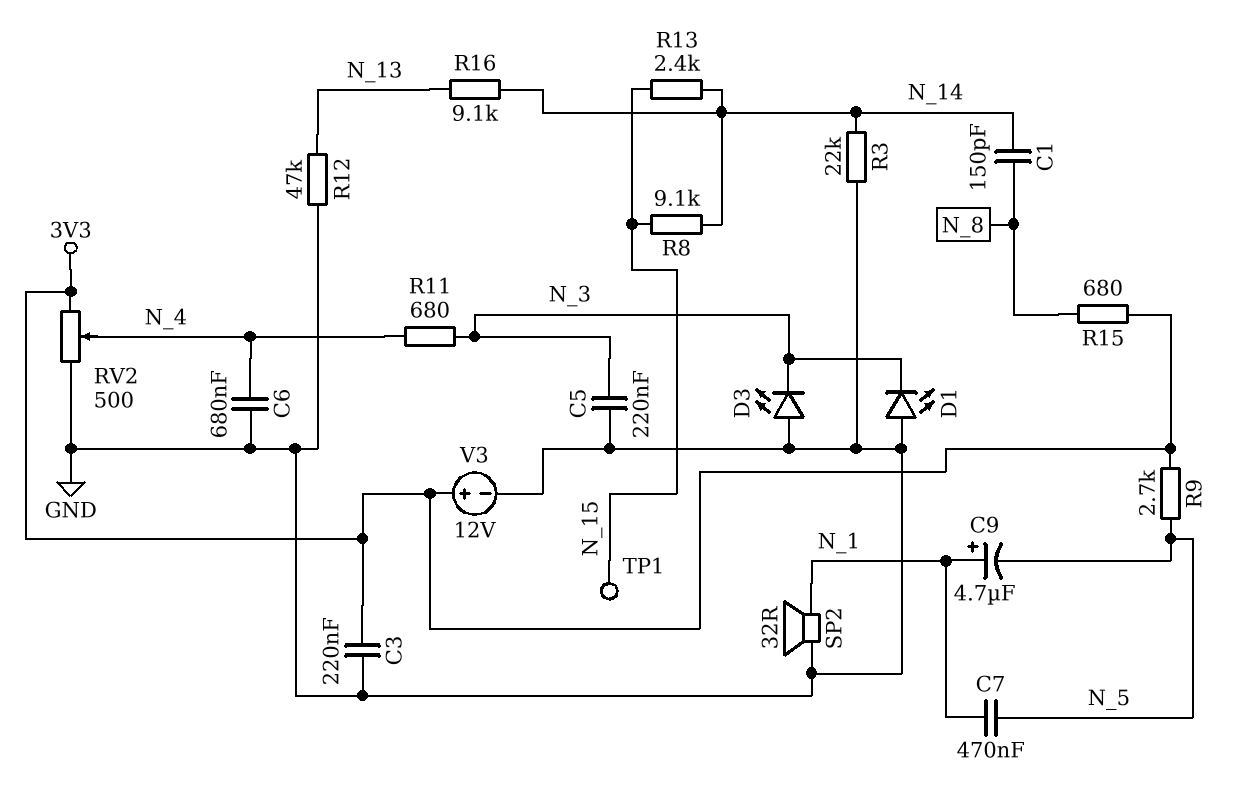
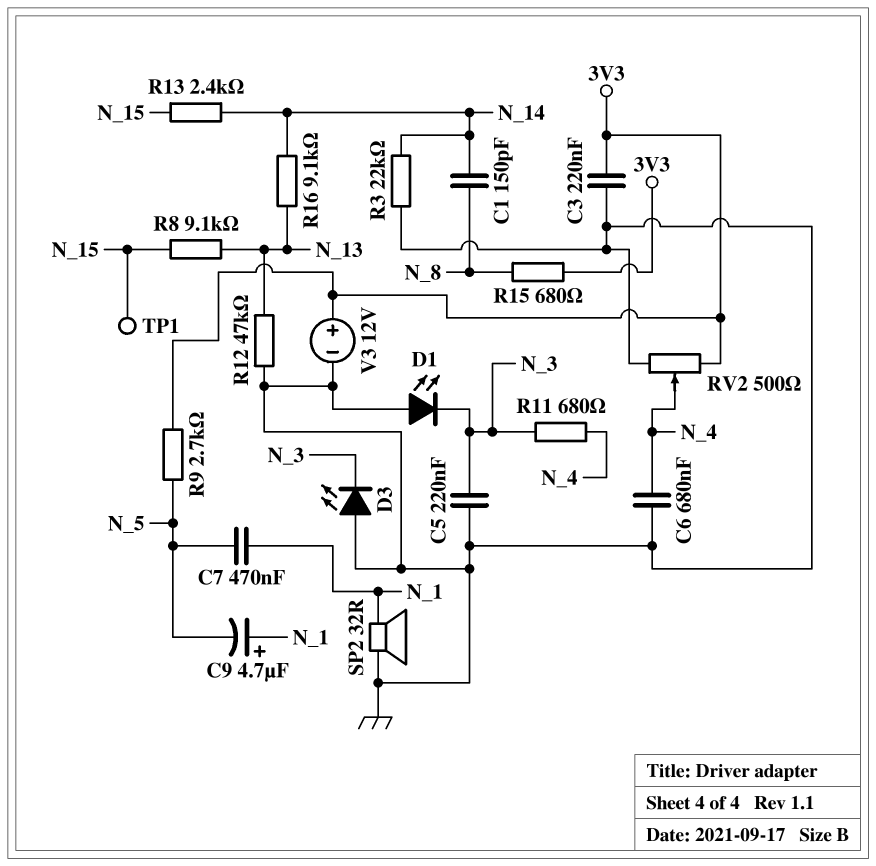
R8: 9.1k (N_14, N_15) -> 9.1k (N_13, N_15)

